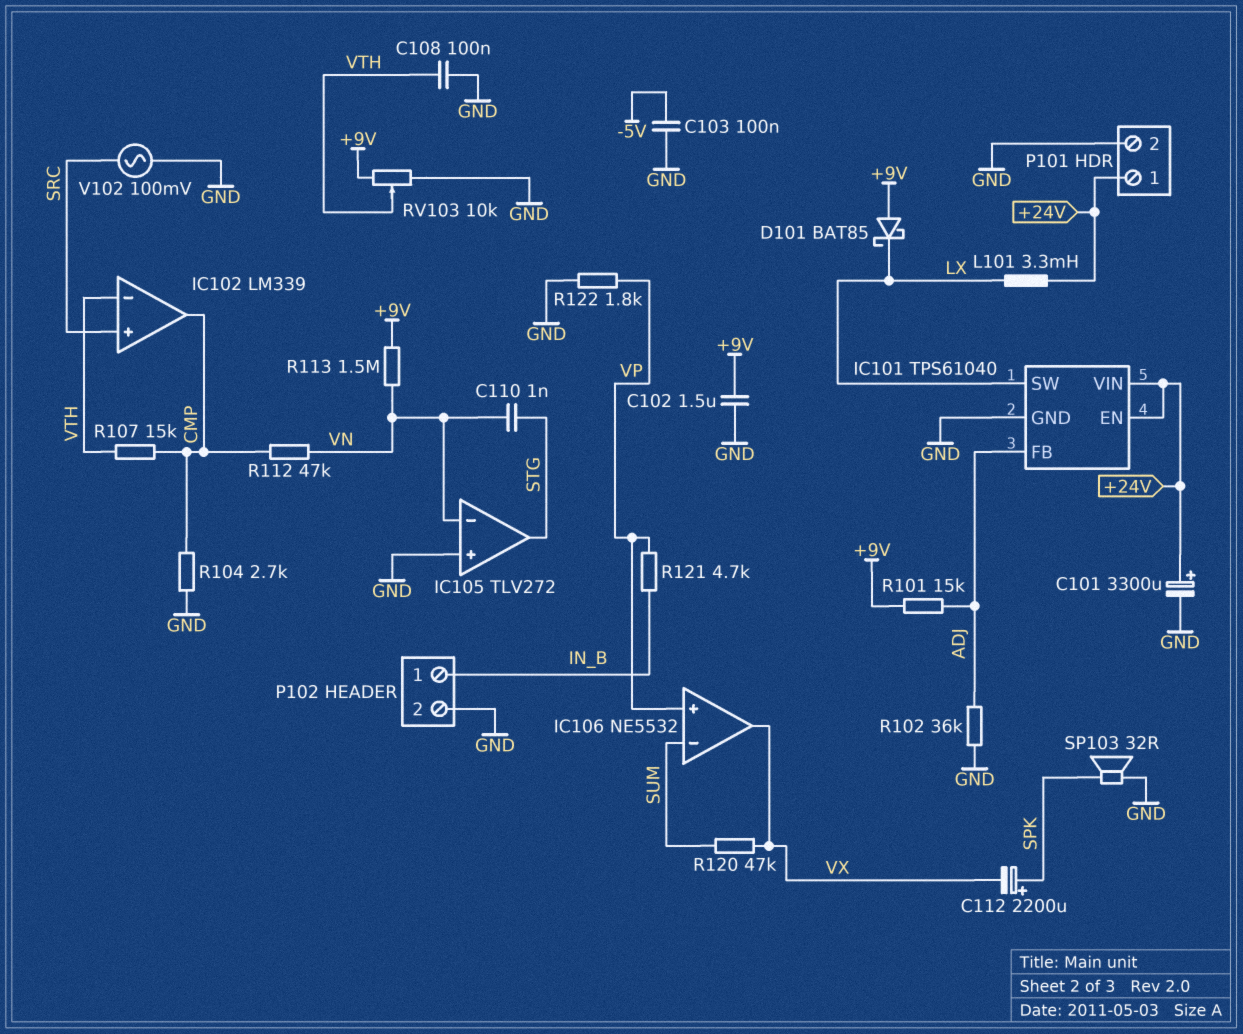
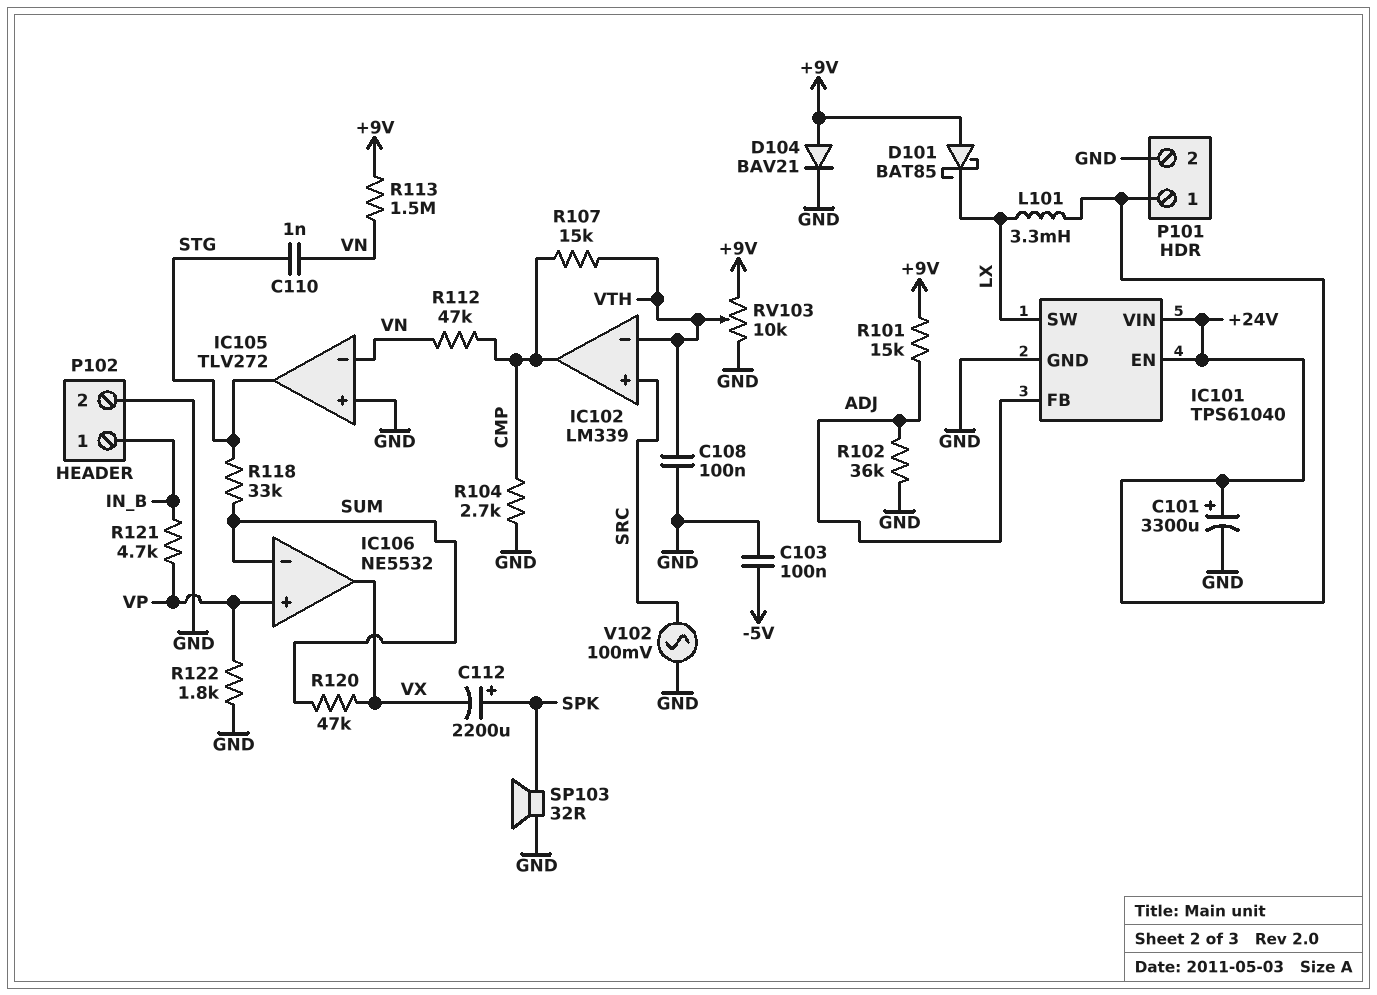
C102: 1.5uF (+9V, GND) -> none
D104: none -> diode BAV21 (A +9V, K GND)
R118: none -> 33k (STG, SUM)

